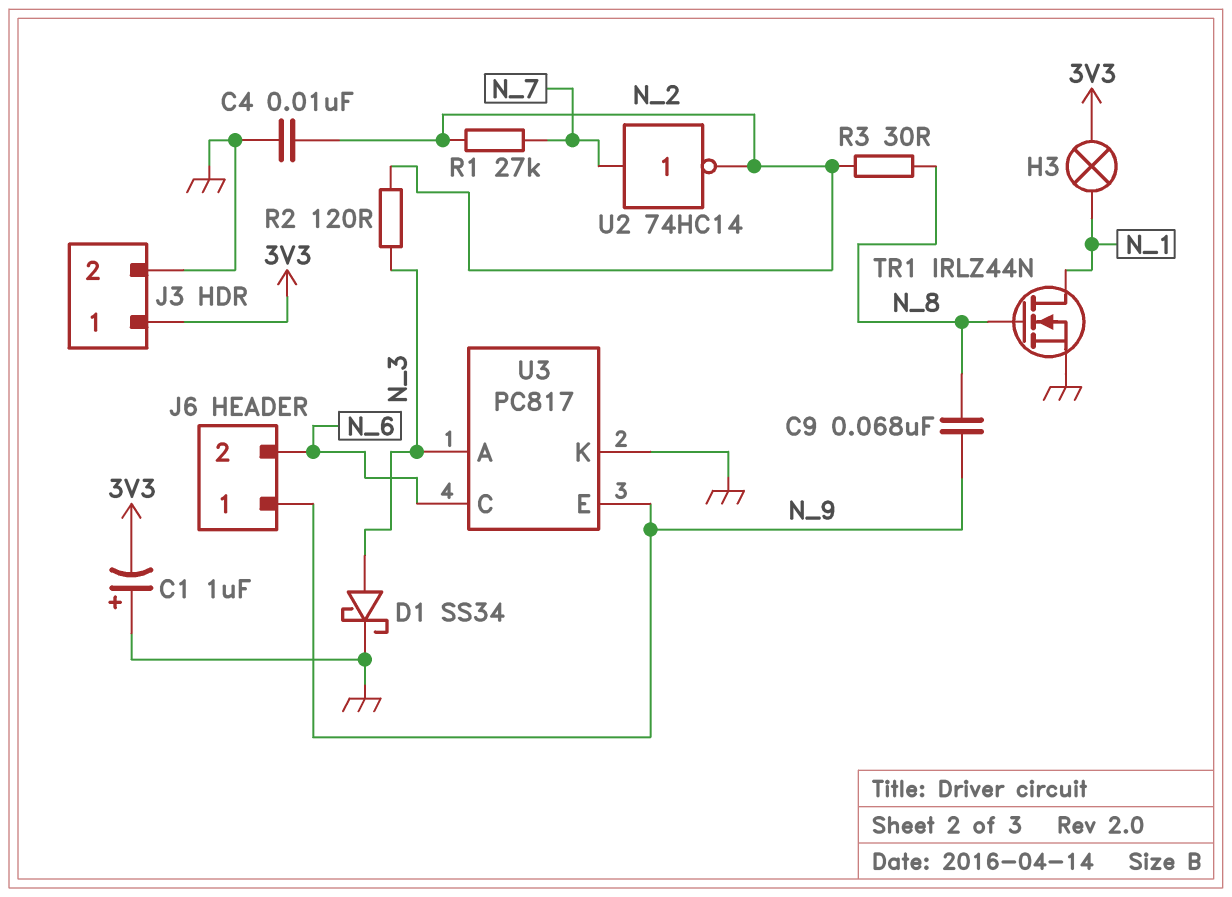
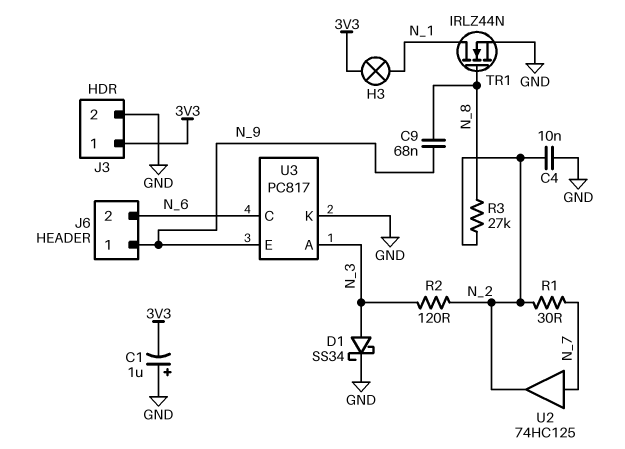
R1: 27k (N_2, N_7) -> 30 (N_2, N_7)
R3: 30 (N_2, N_8) -> 27k (N_2, N_8)
U2: NOT 74HC14 (in N_7, out N_2) -> buffer 74HC125 (in N_7, out N_2)

